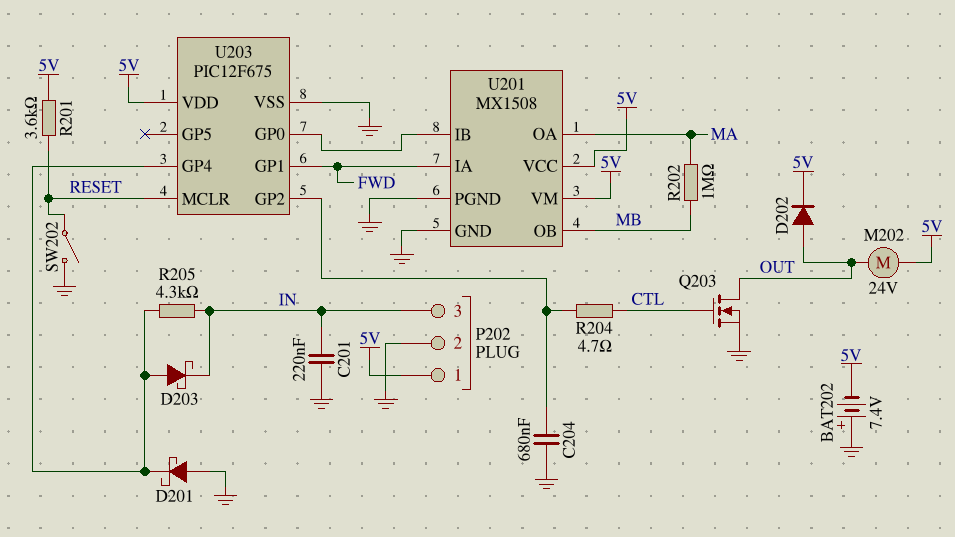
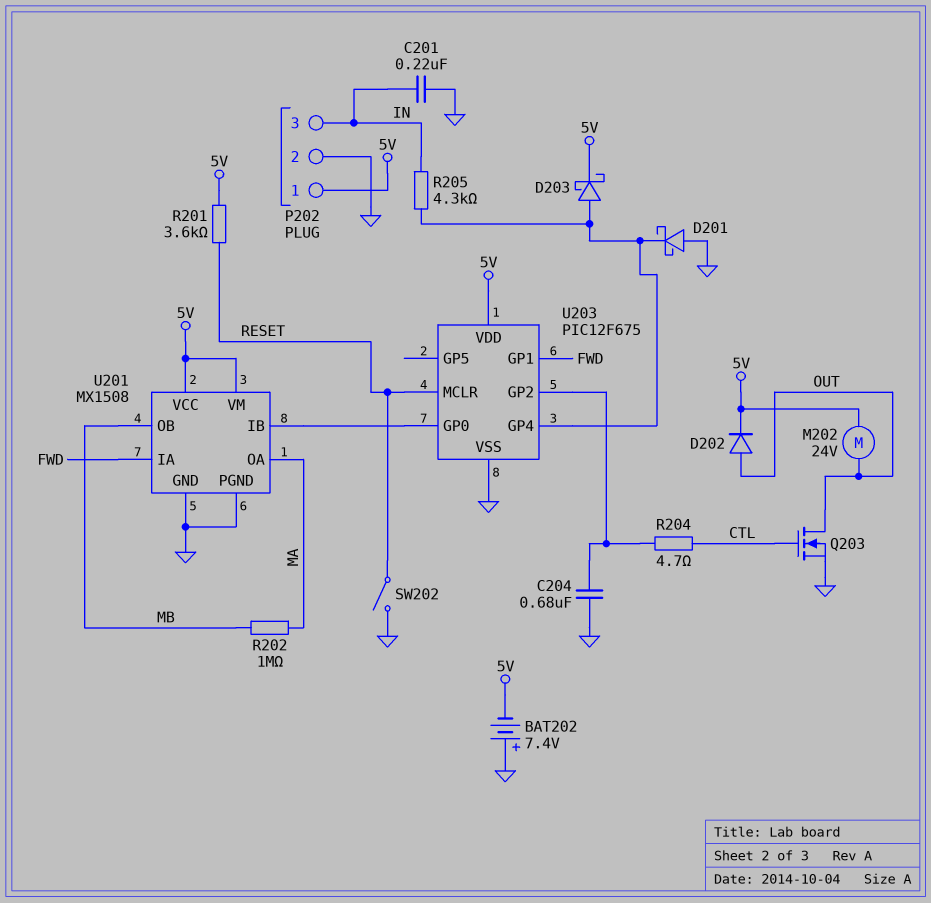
D203: schottky (A U203/GP4, K IN) -> schottky (A U203/GP4, K 5V)

